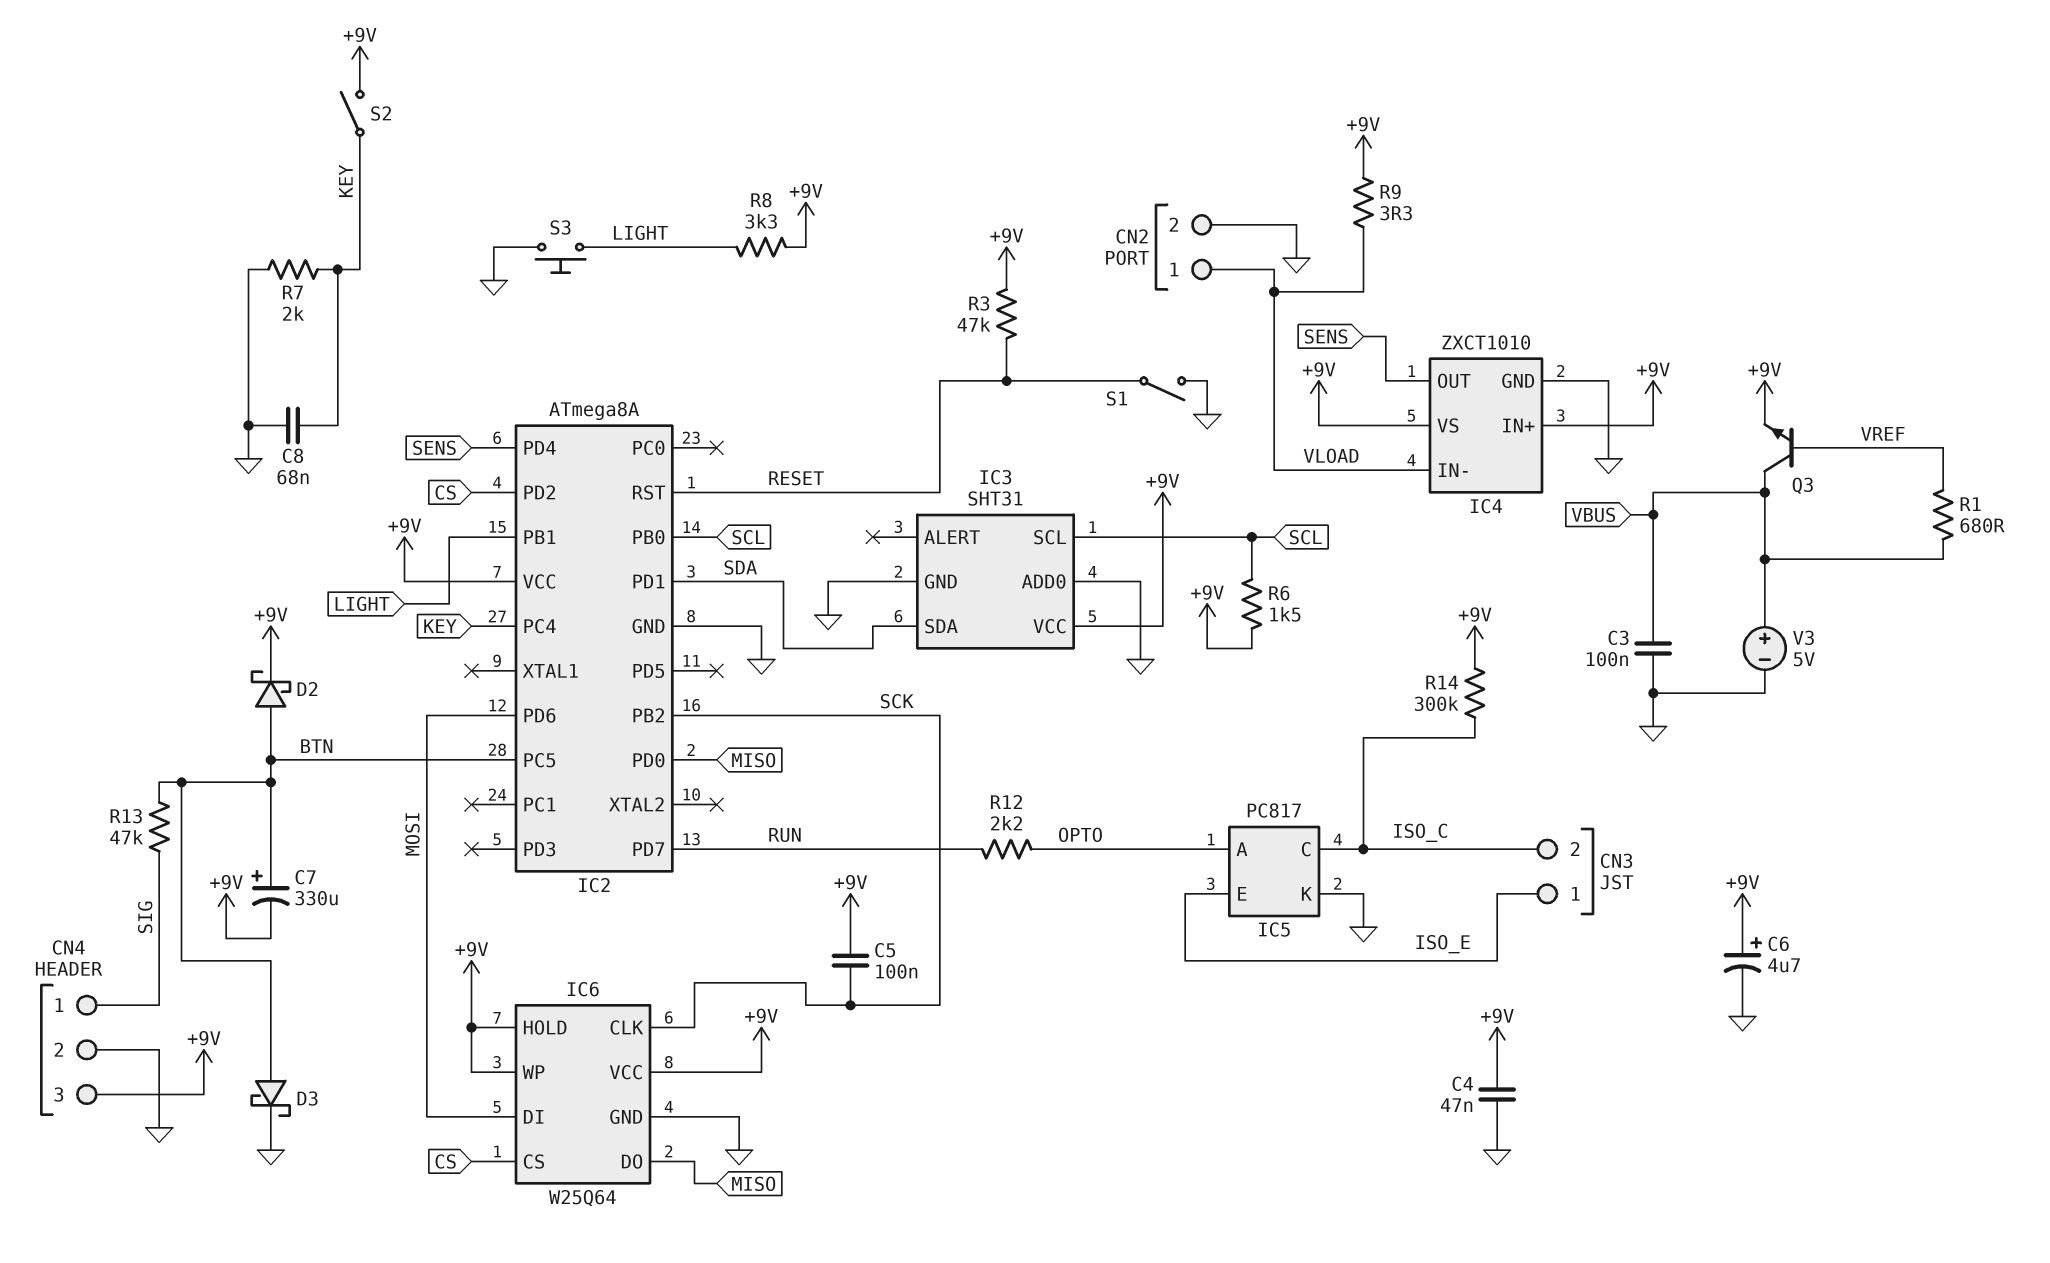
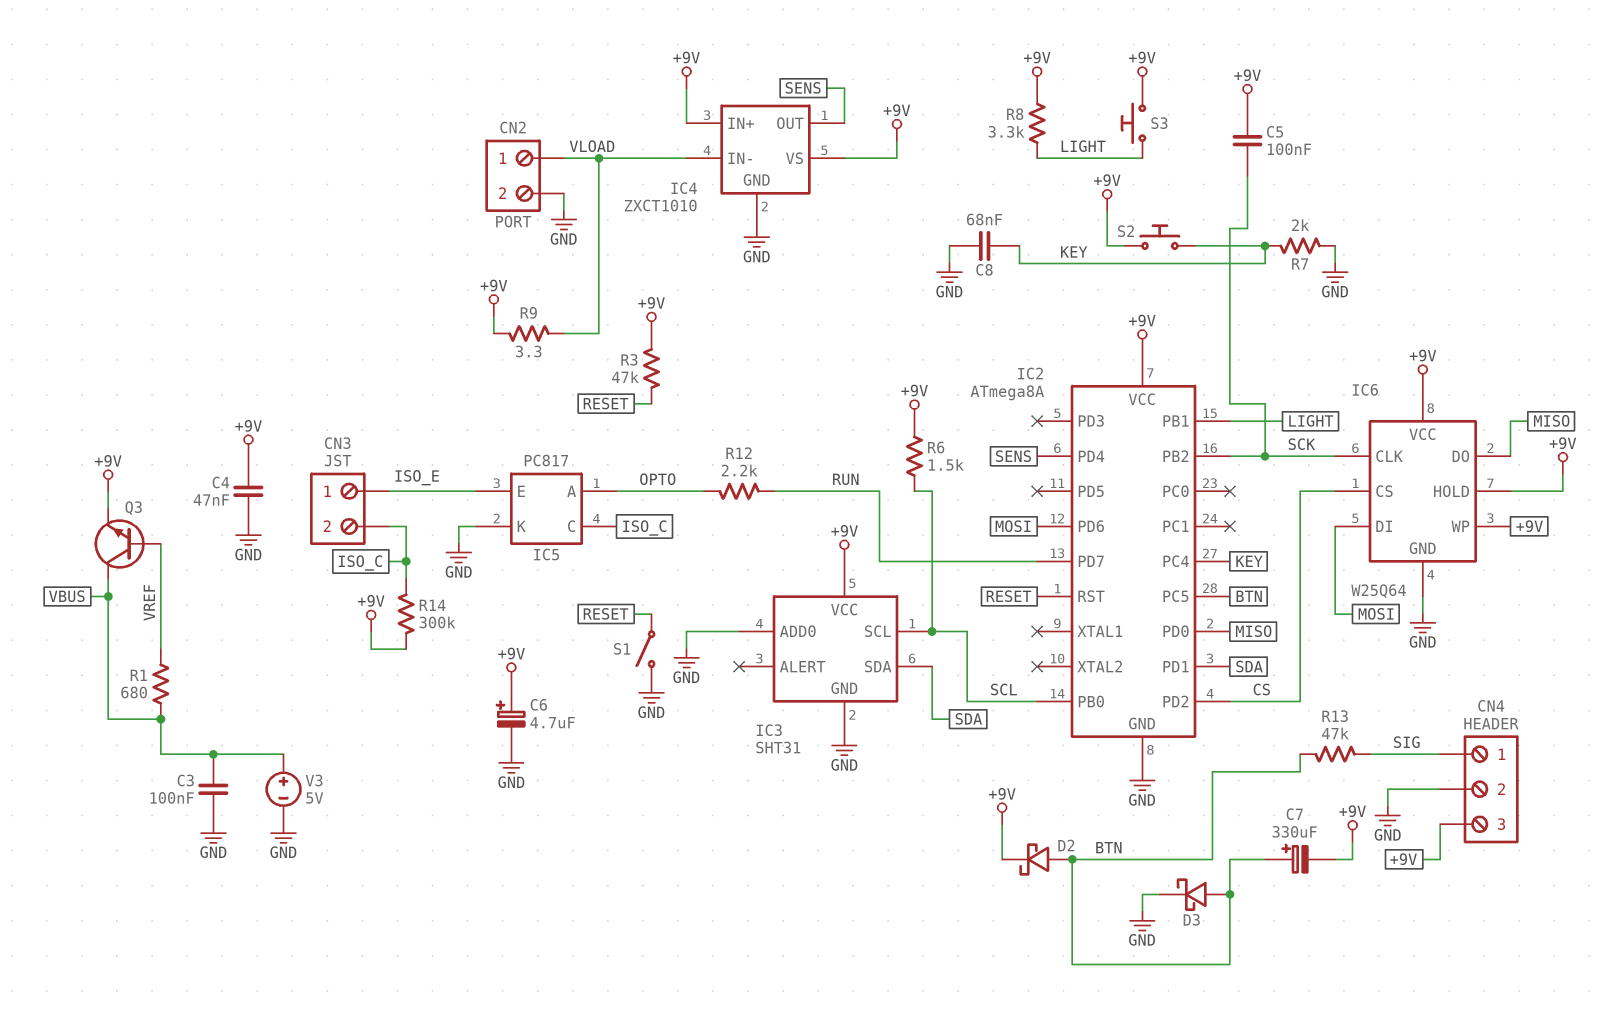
S2: switch (+9V, KEY) -> button (+9V, KEY)
S3: button (GND, LIGHT) -> button (+9V, LIGHT)

